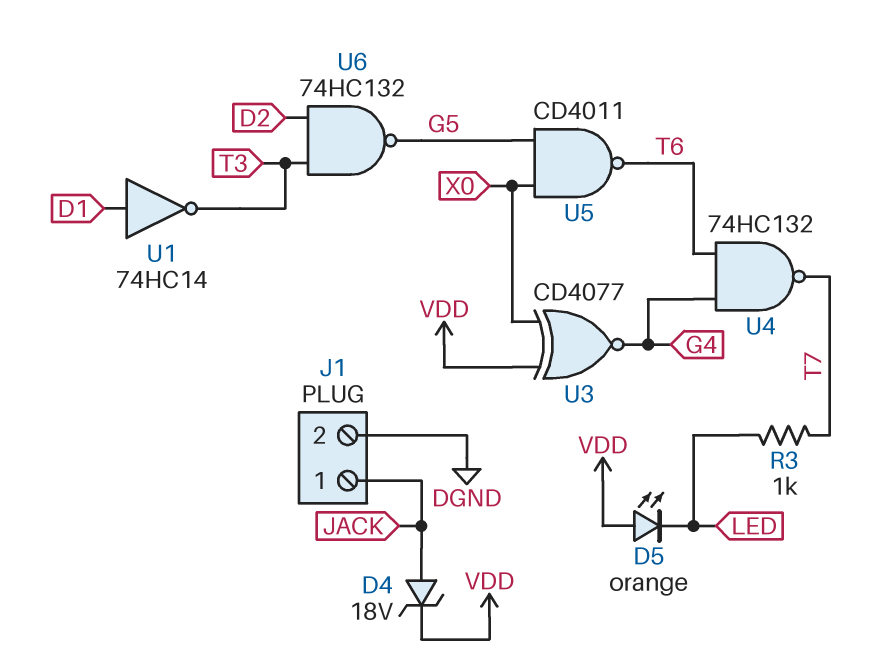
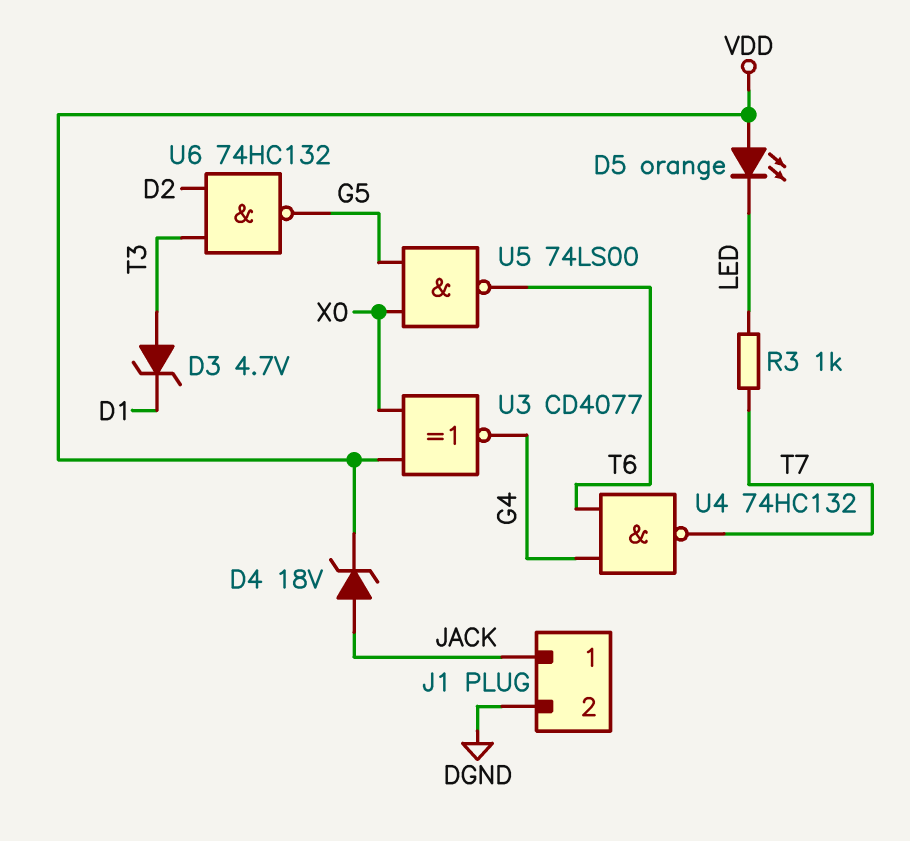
D3: none -> zener 4.7V (A T3, K D1)
U1: NOT 74HC14 (in D1, out T3) -> none
U5: NAND CD4011 (in G5, in X0, out T6) -> NAND 74LS00 (in G5, in X0, out T6)

